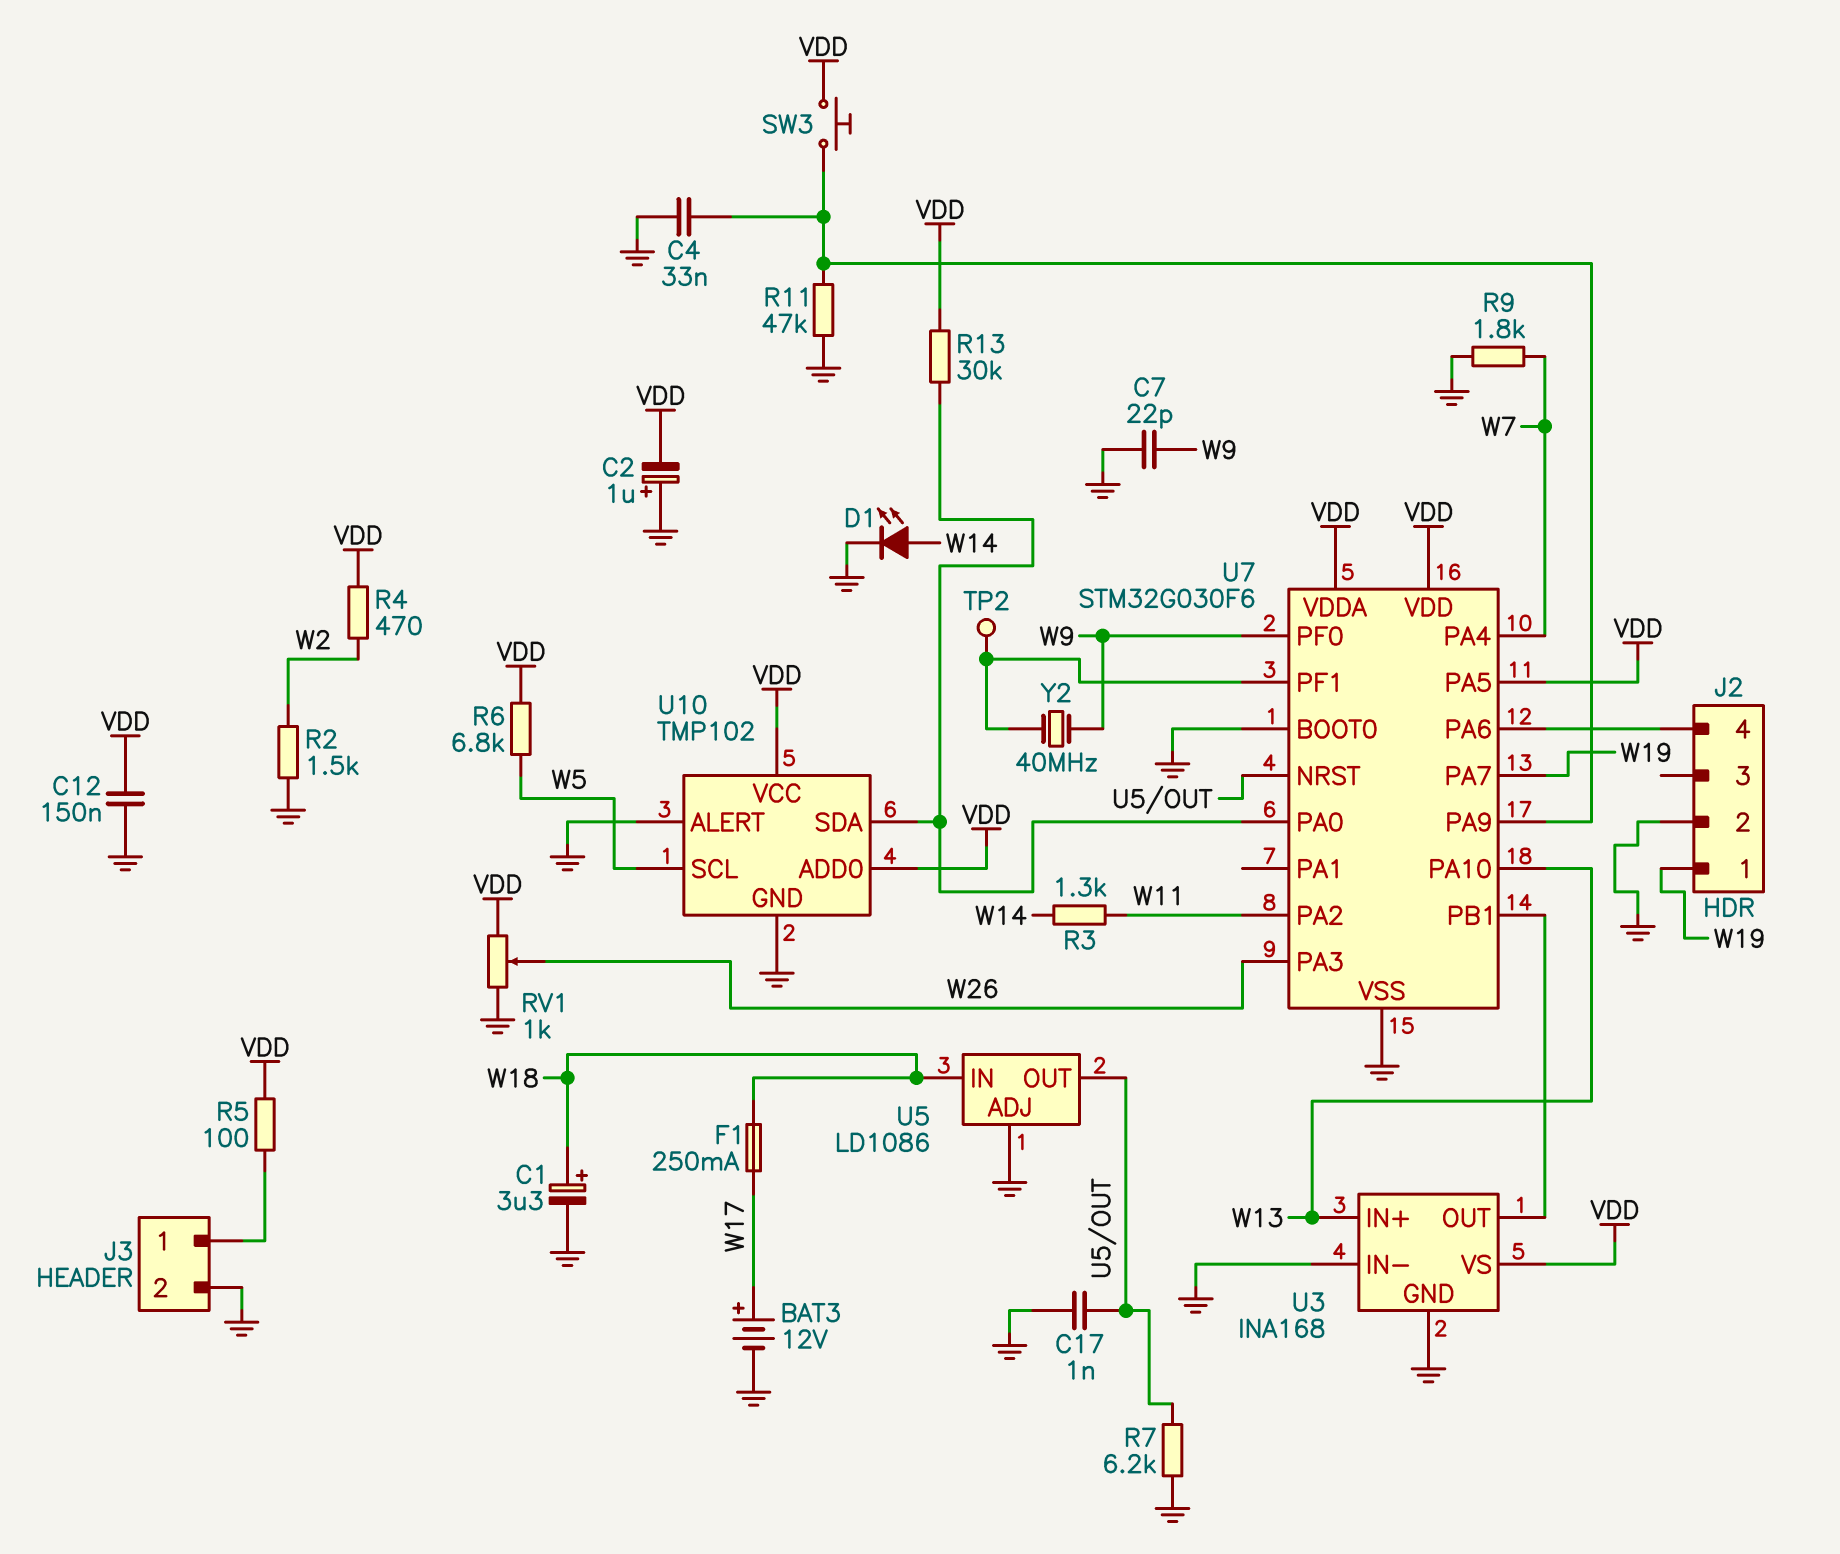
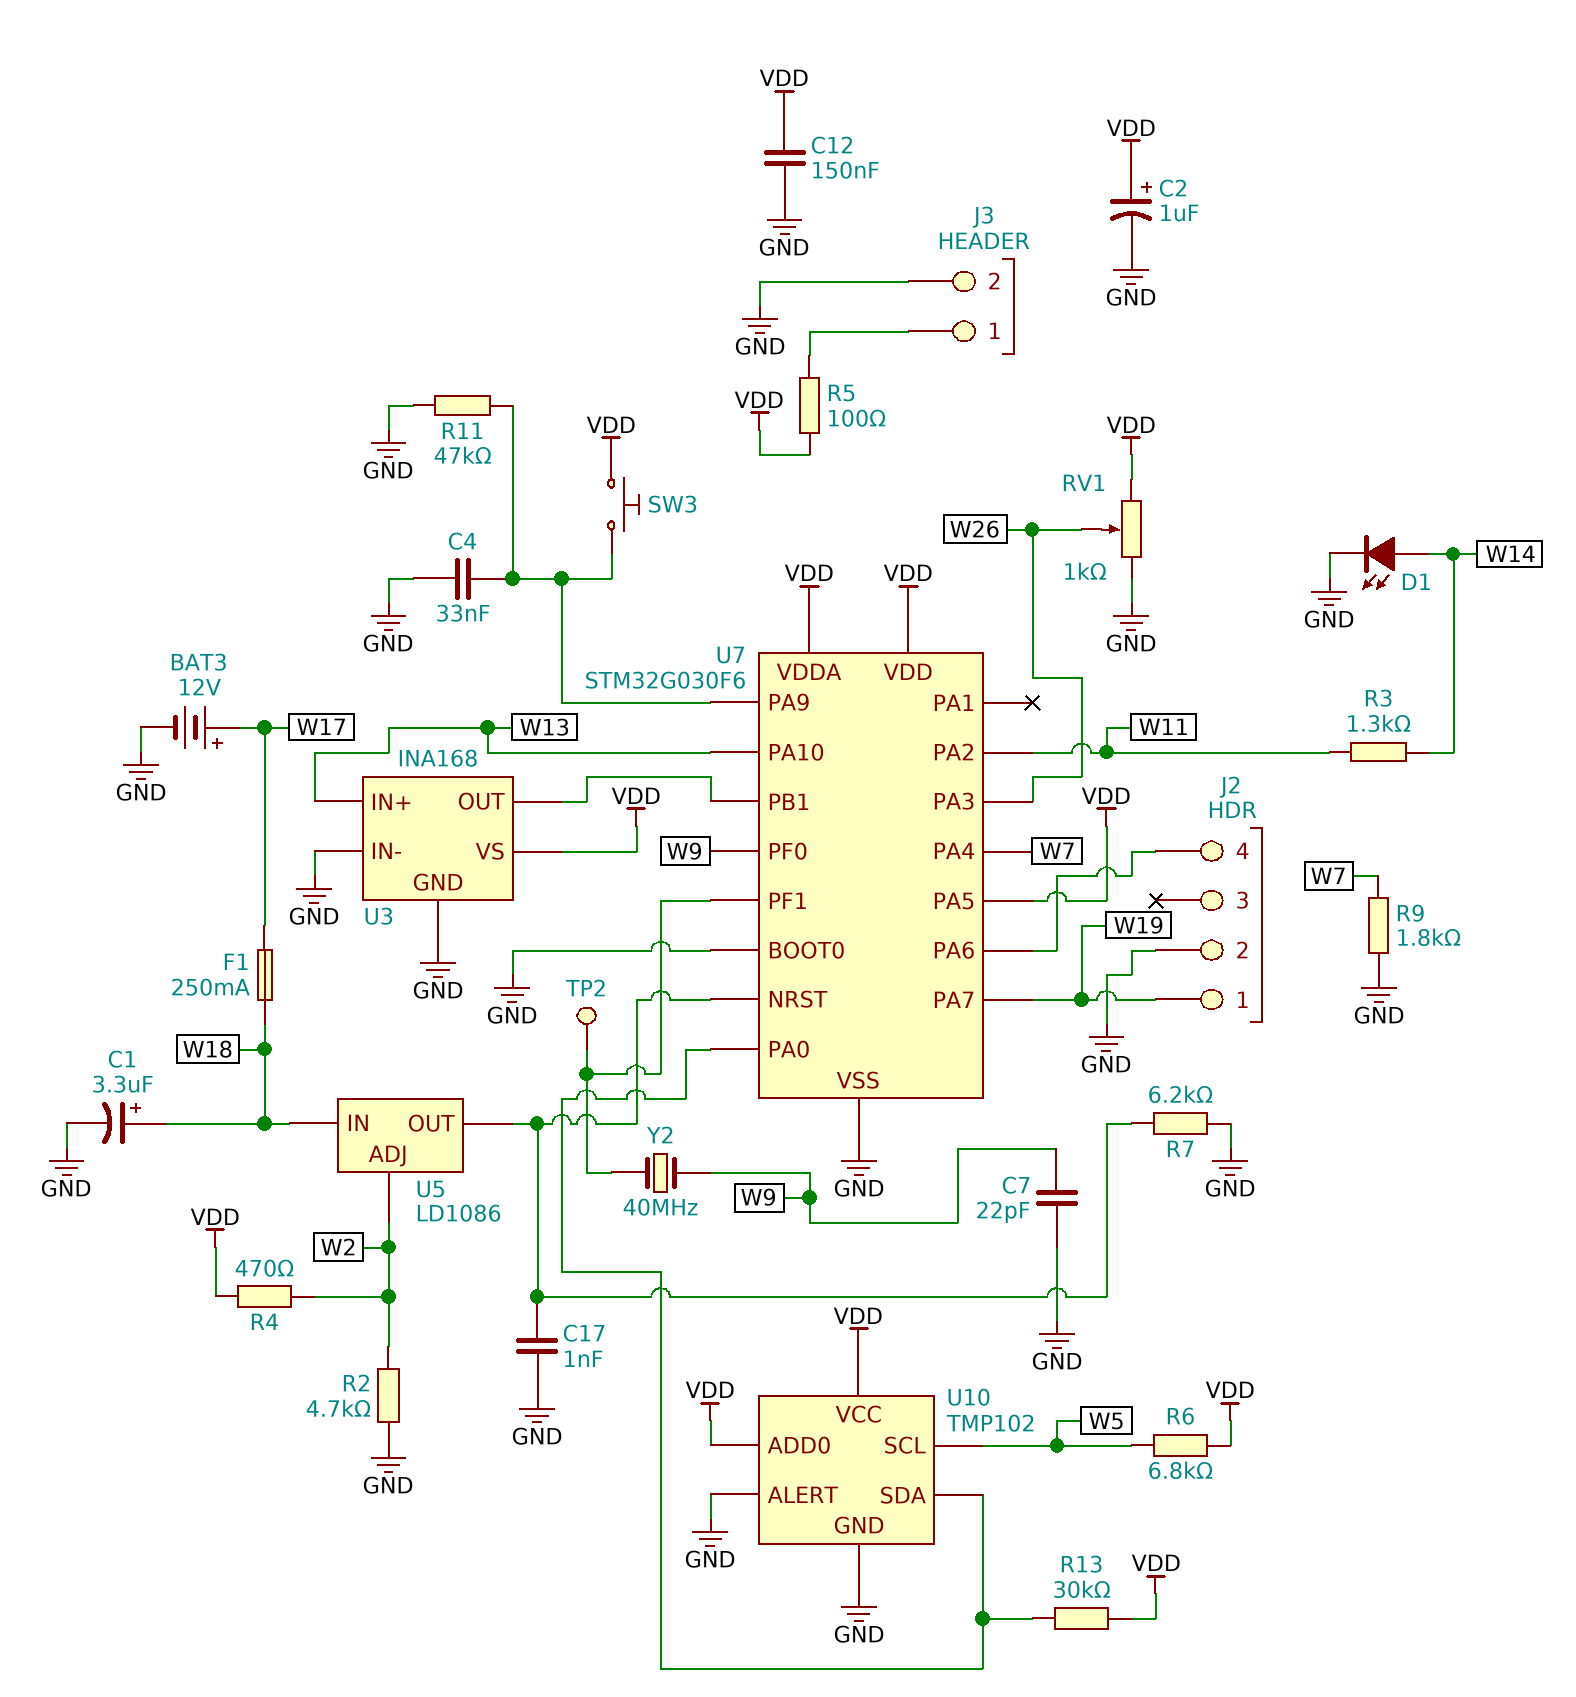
C2: 1uF (plus GND, minus VDD) -> 1uF (plus VDD, minus GND)
R2: 1.5k (GND, W2) -> 4.7k (GND, W2)
U5 pin ADJ: GND -> W2

